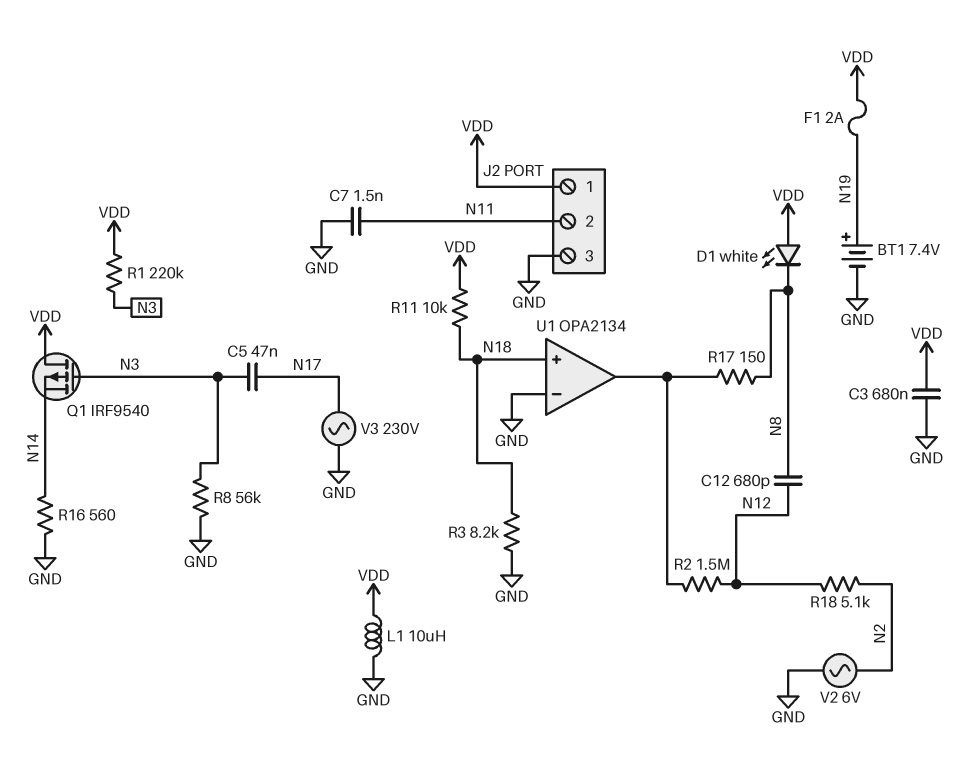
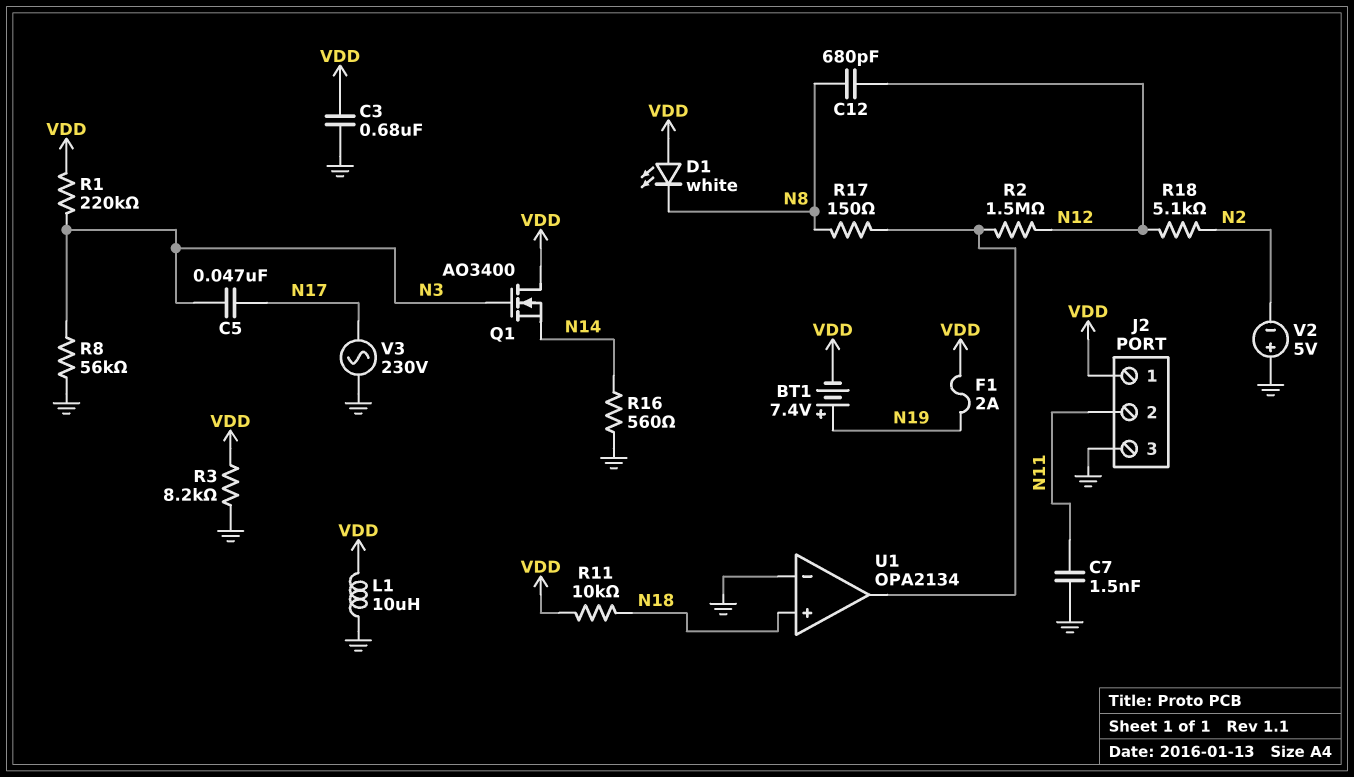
BT1: 7.4V (plus N19, minus GND) -> 7.4V (plus N19, minus VDD)
Q1: PMOS IRF9540 (G N3, D VDD, S N14) -> NMOS AO3400 (G N3, D VDD, S N14)
R3: 8.2k (GND, N18) -> 8.2k (GND, VDD)
V2: AC 6V (GND, N2) -> 5V (plus GND, minus N2)

